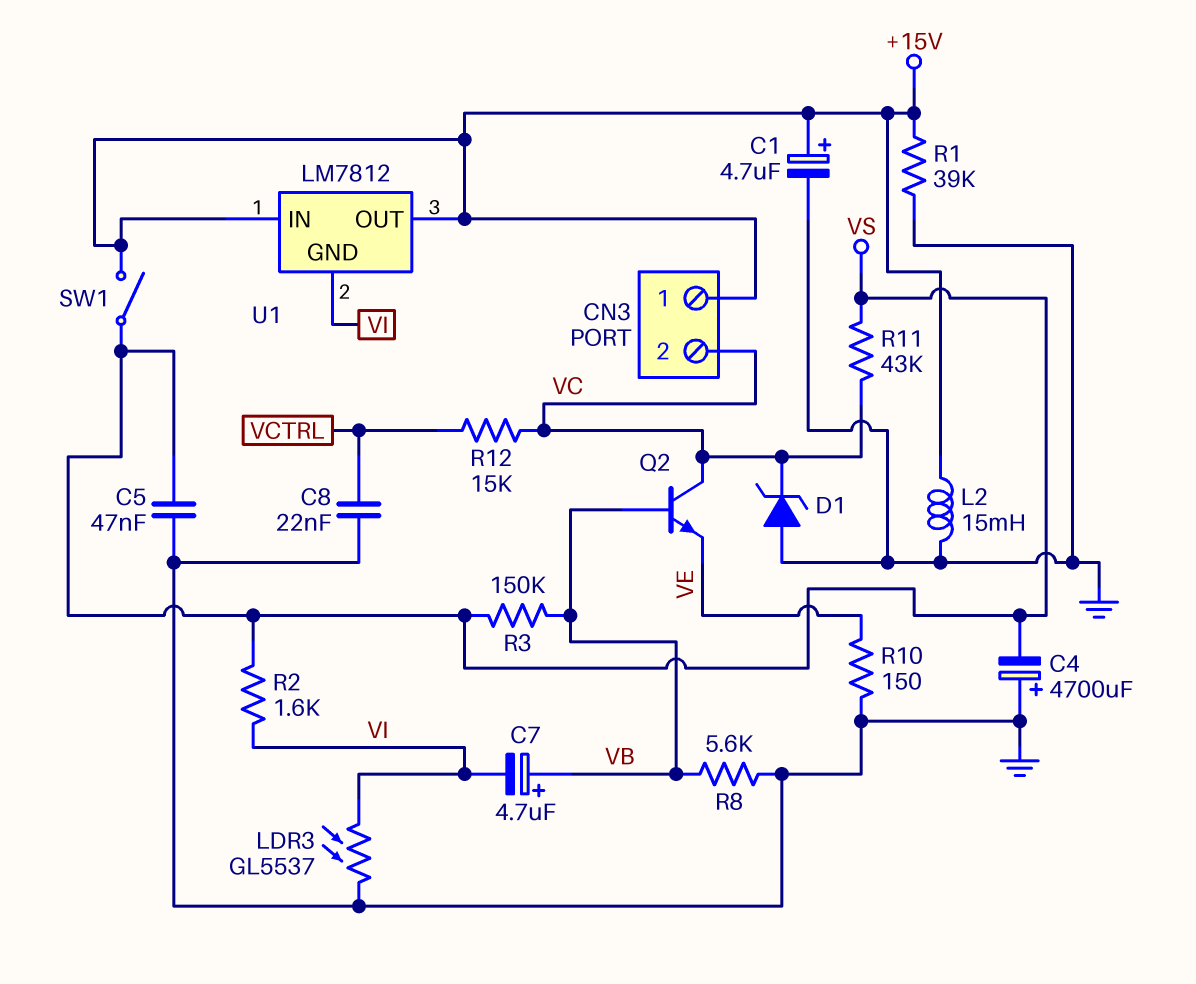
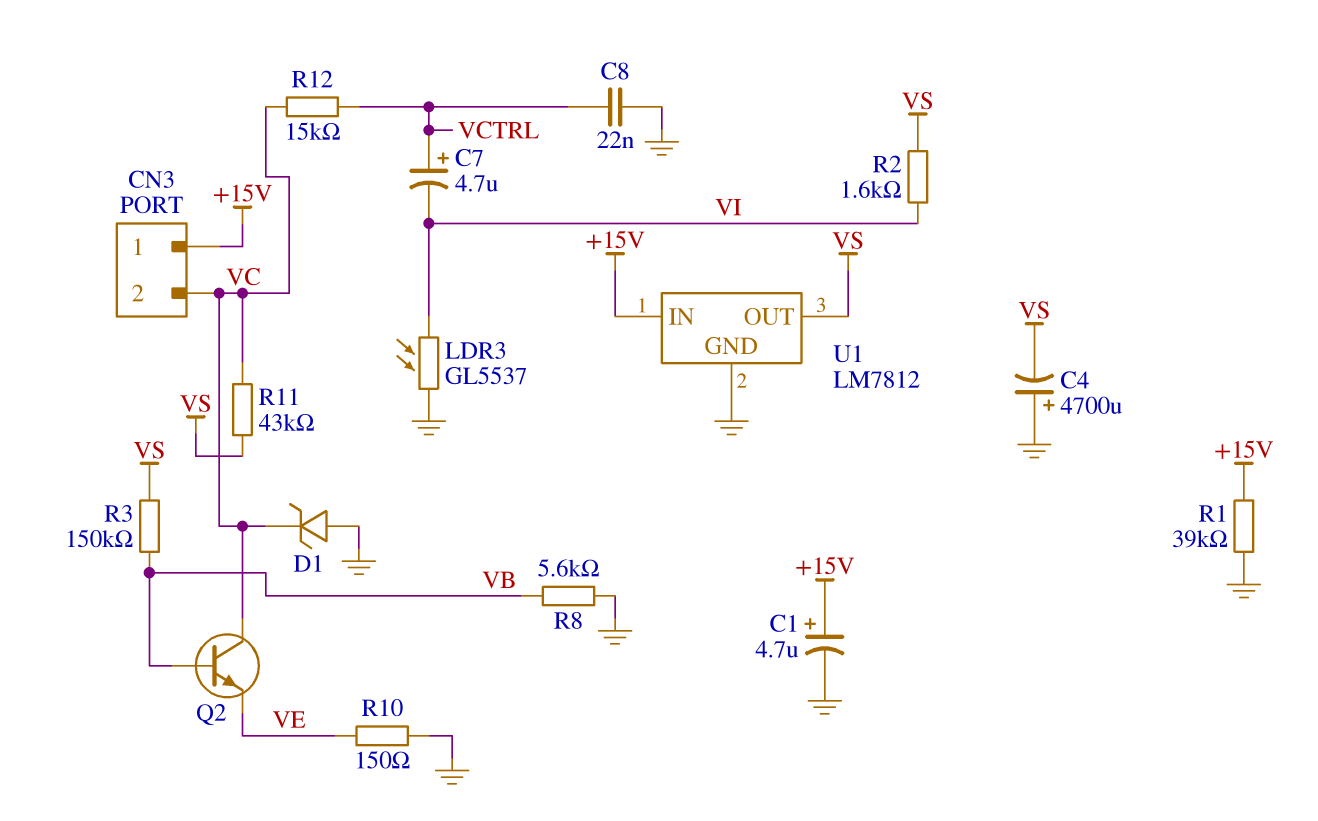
C5: 47nF (GND, VS) -> none
C7: 4.7uF (plus VB, minus VI) -> 4.7uF (plus VCTRL, minus VI)
L2: 15mH (+15V, GND) -> none
SW1: switch (+15V, VS) -> none
U1 pin GND: VI -> GND
U1 pin OUT: +15V -> VS

